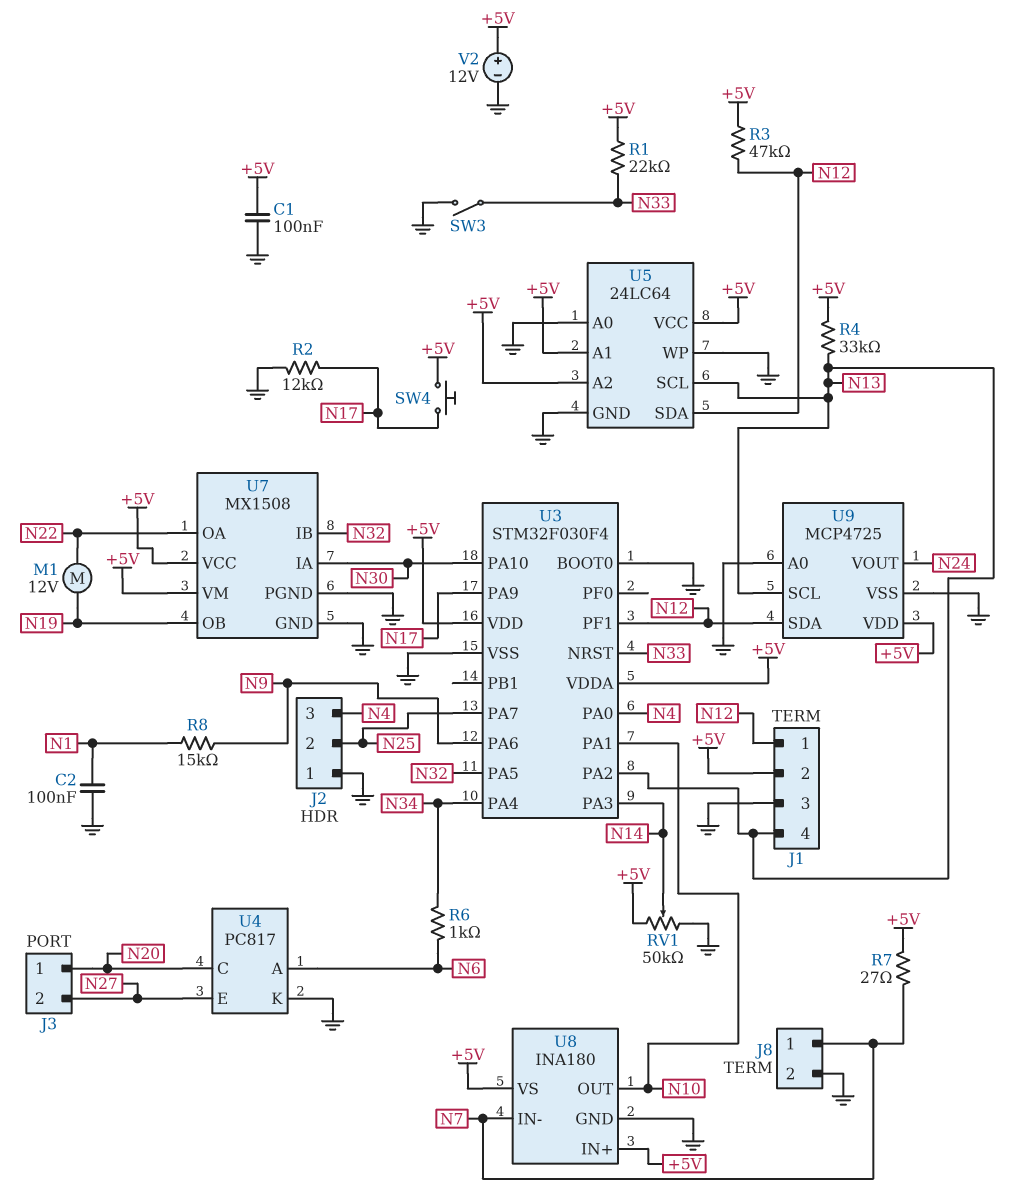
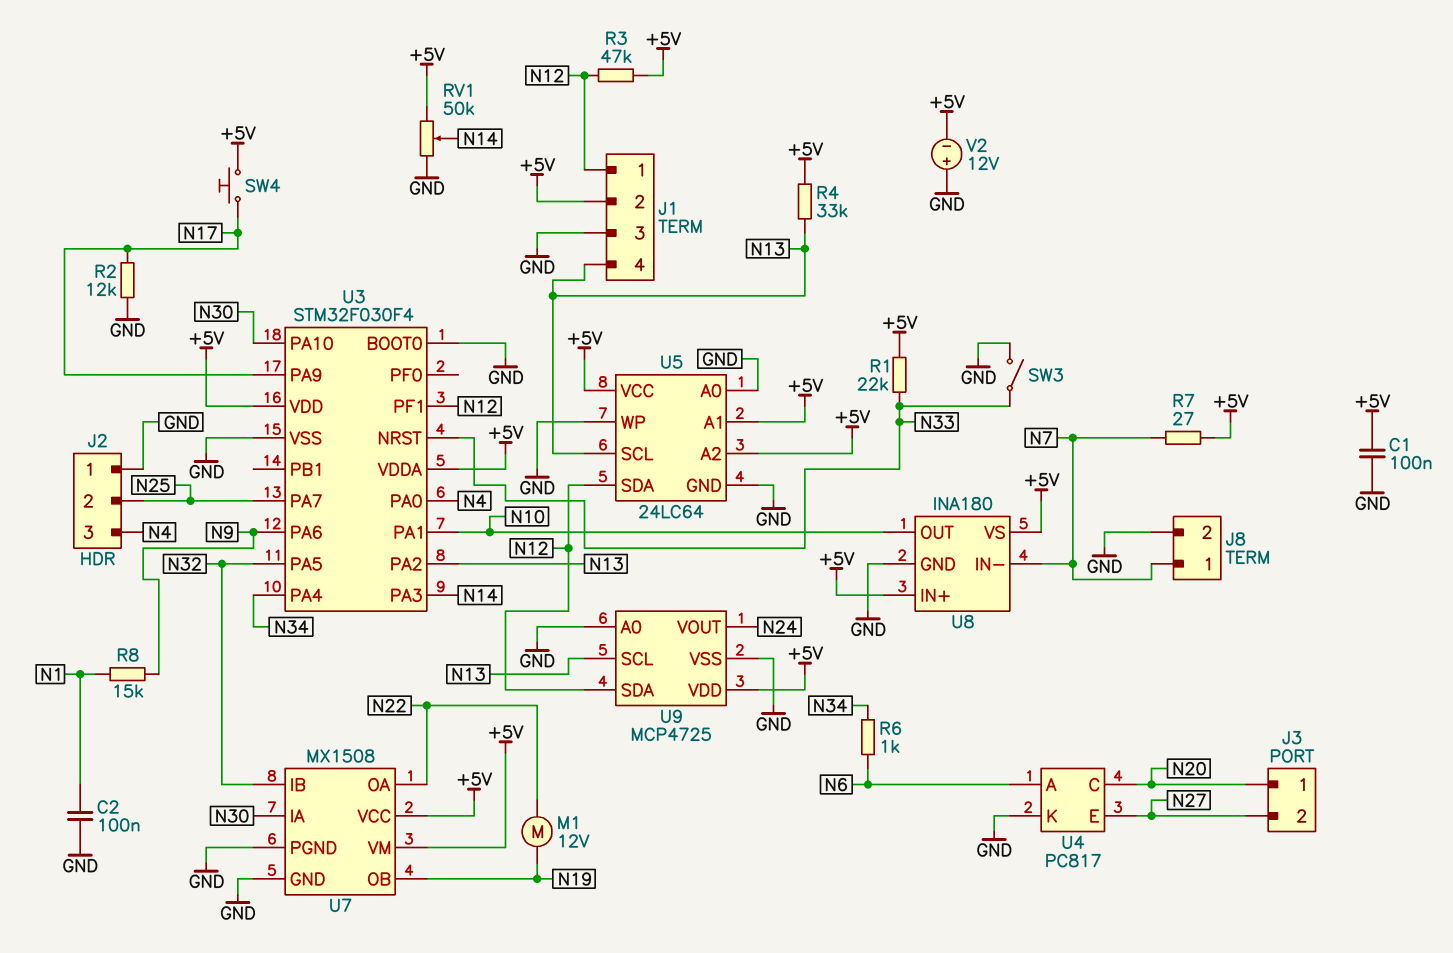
V2: 12V (plus +5V, minus GND) -> 12V (plus GND, minus +5V)

